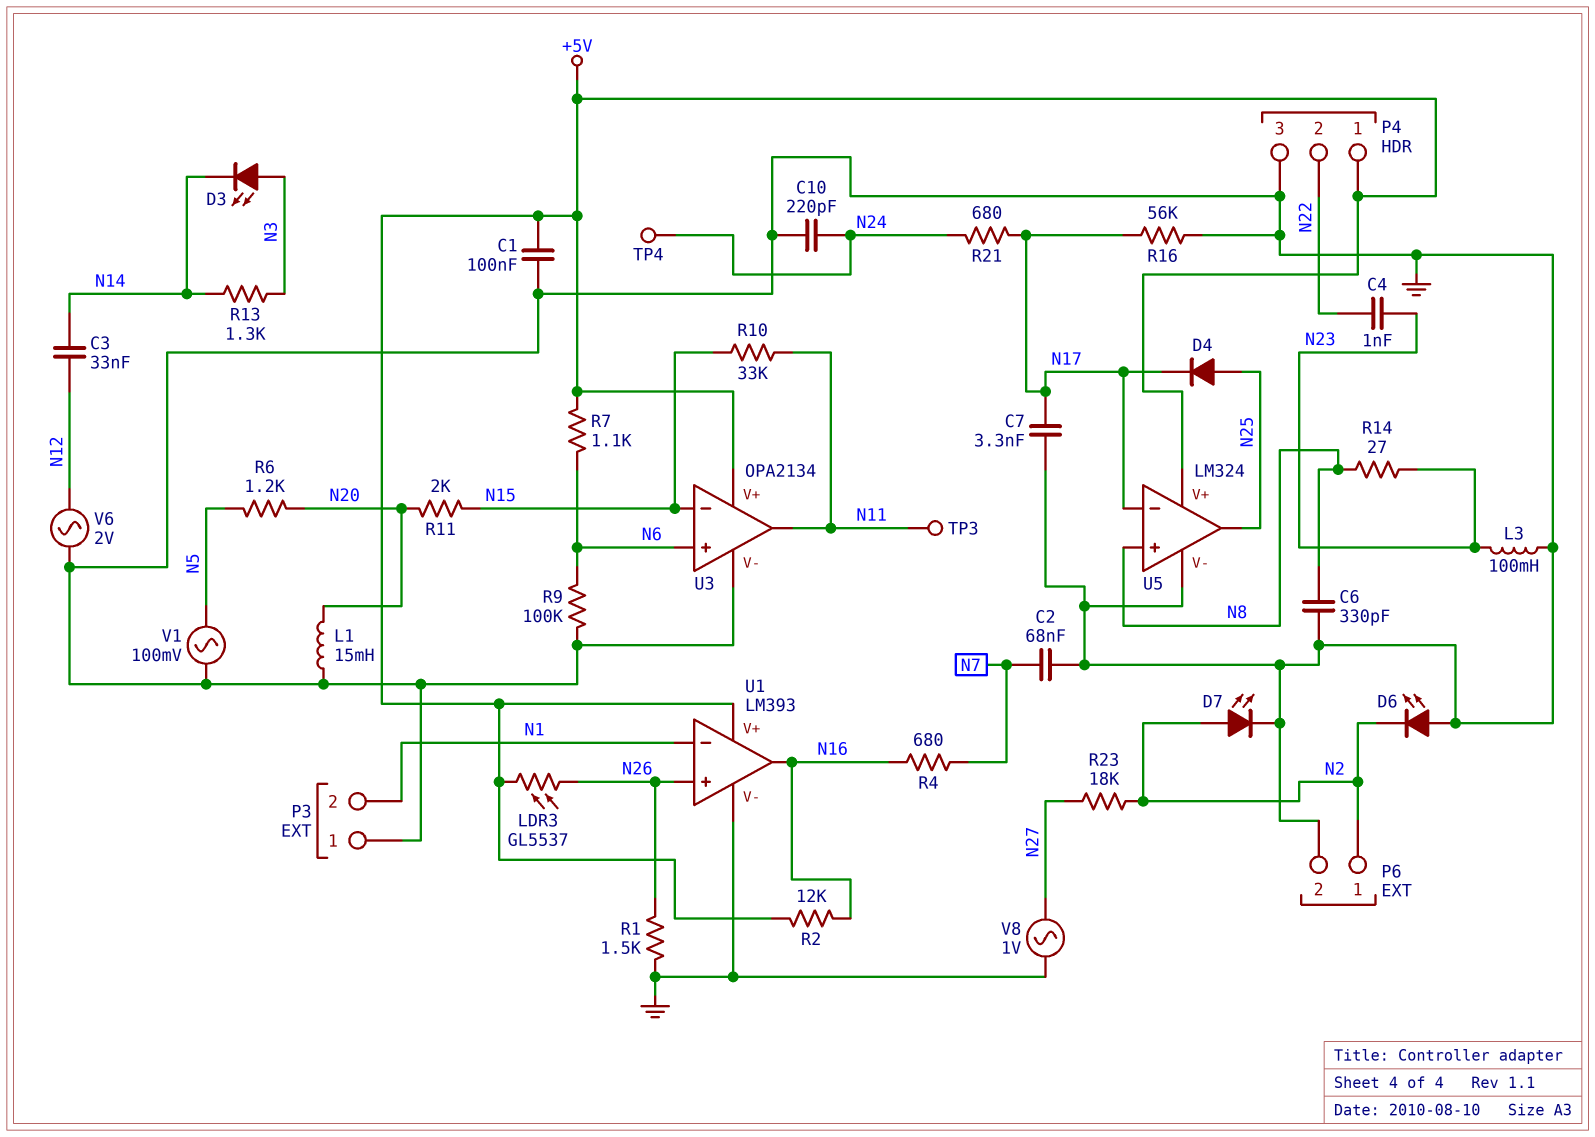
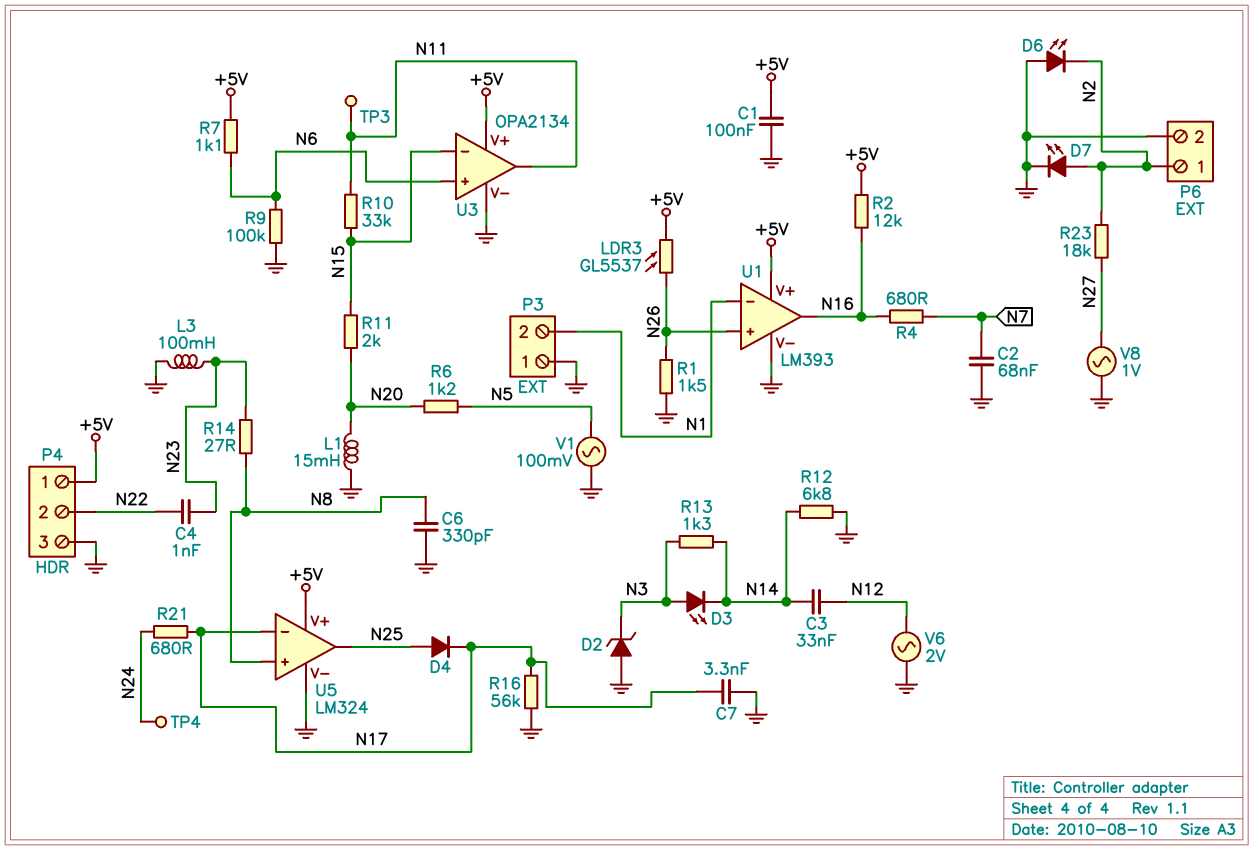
C10: 220pF (GND, N24) -> none
D2: none -> zener (A GND, K N3)
R12: none -> 6.8k (GND, N14)

